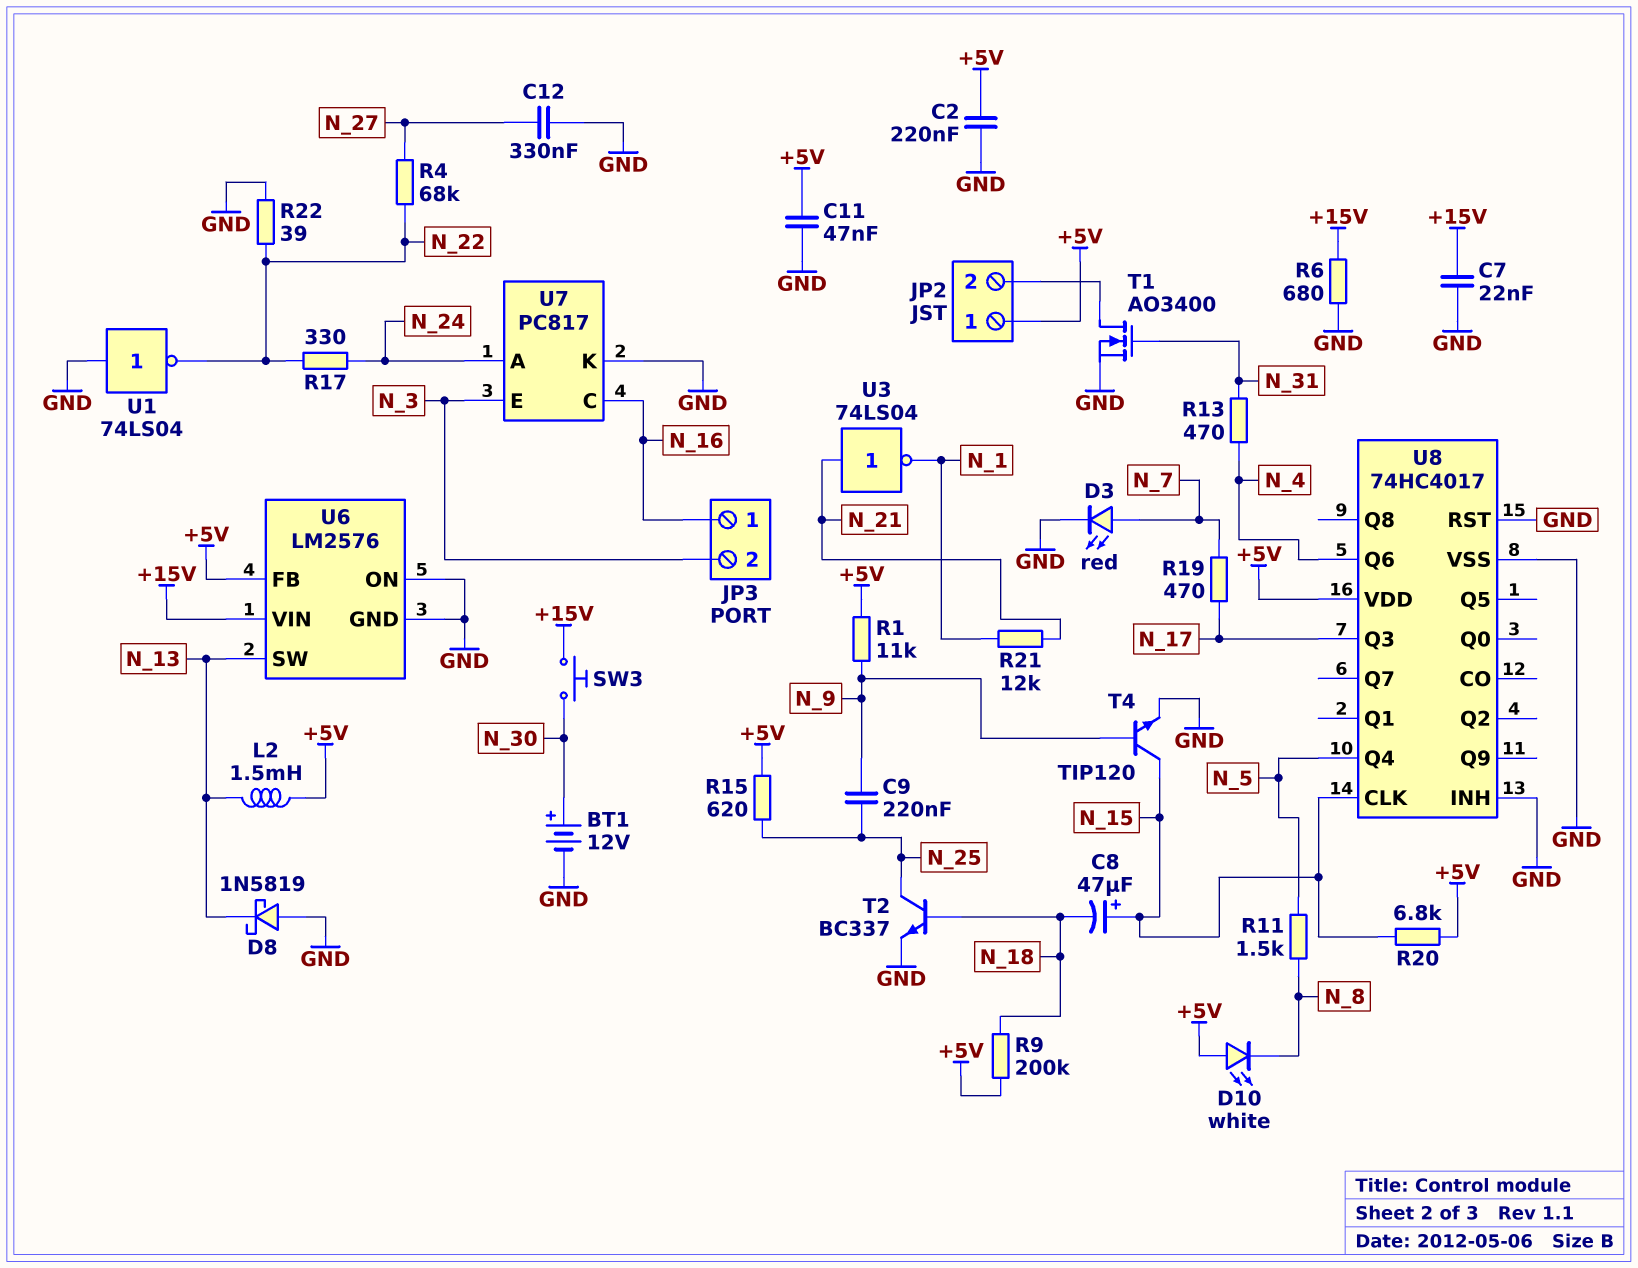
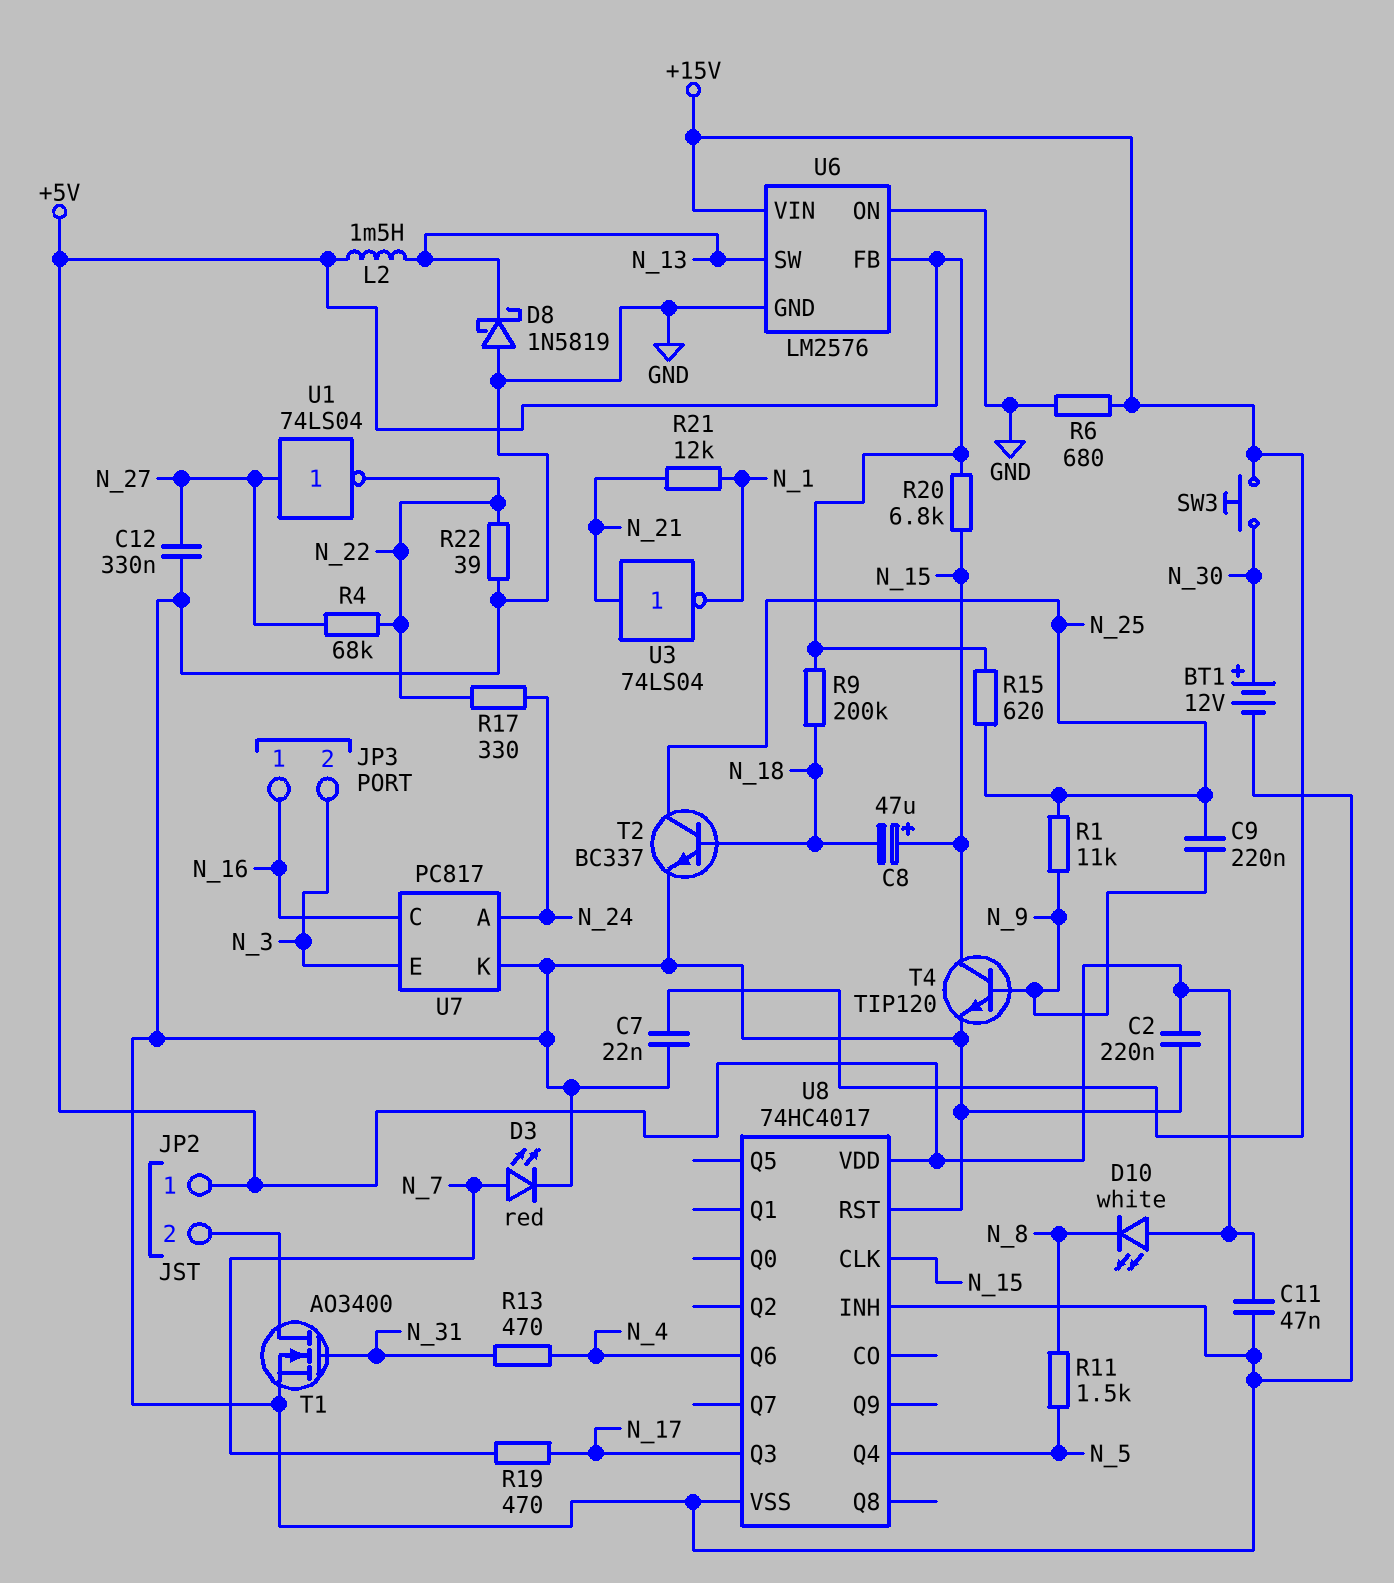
R1: 11k (+5V, N_9) -> 11k (N_9, N_25)
U1: NOT 74LS04 (in GND, out N_22) -> NOT 74LS04 (in N_27, out N_22)

